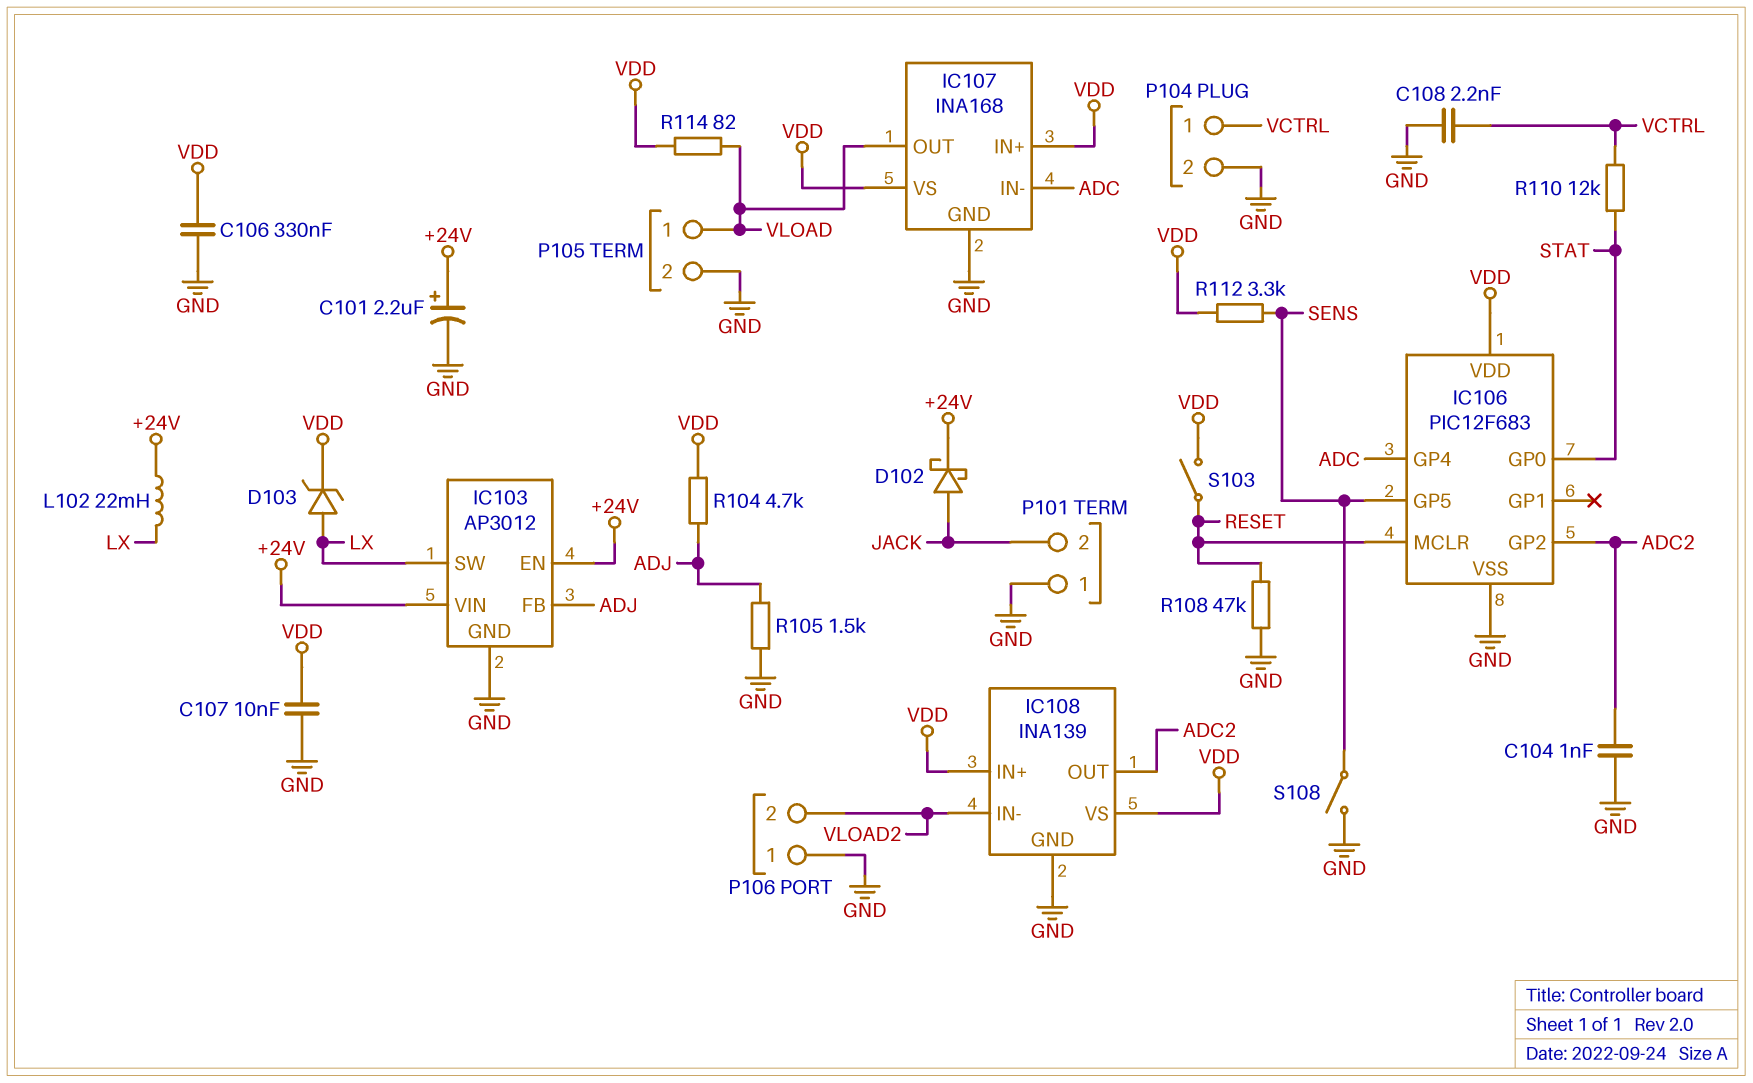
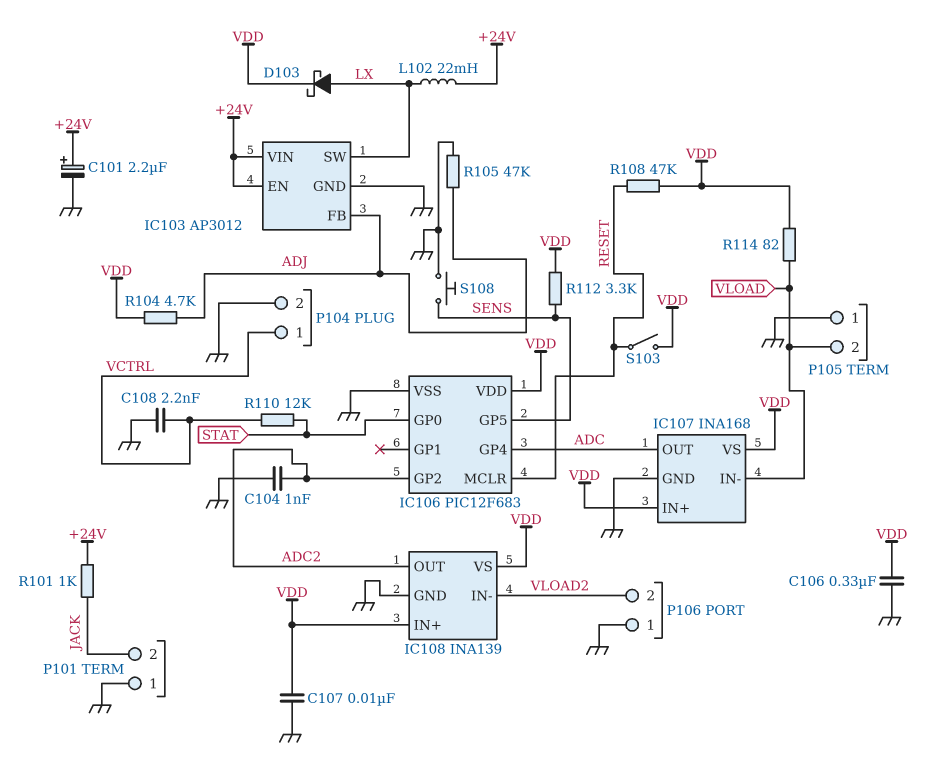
D102: schottky (A JACK, K +24V) -> none
D103: zener (A LX, K VDD) -> schottky (A LX, K VDD)
IC107 pin IN-: ADC -> VLOAD
IC107 pin OUT: VLOAD -> ADC
P105 pin 1: VLOAD -> GND
P105 pin 2: GND -> VLOAD
R101: none -> 1k (+24V, JACK)
R105: 1.5k (ADJ, GND) -> 47k (ADJ, GND)
R108: 47k (GND, RESET) -> 47k (RESET, VDD)
S108: switch (GND, SENS) -> button (GND, SENS)

